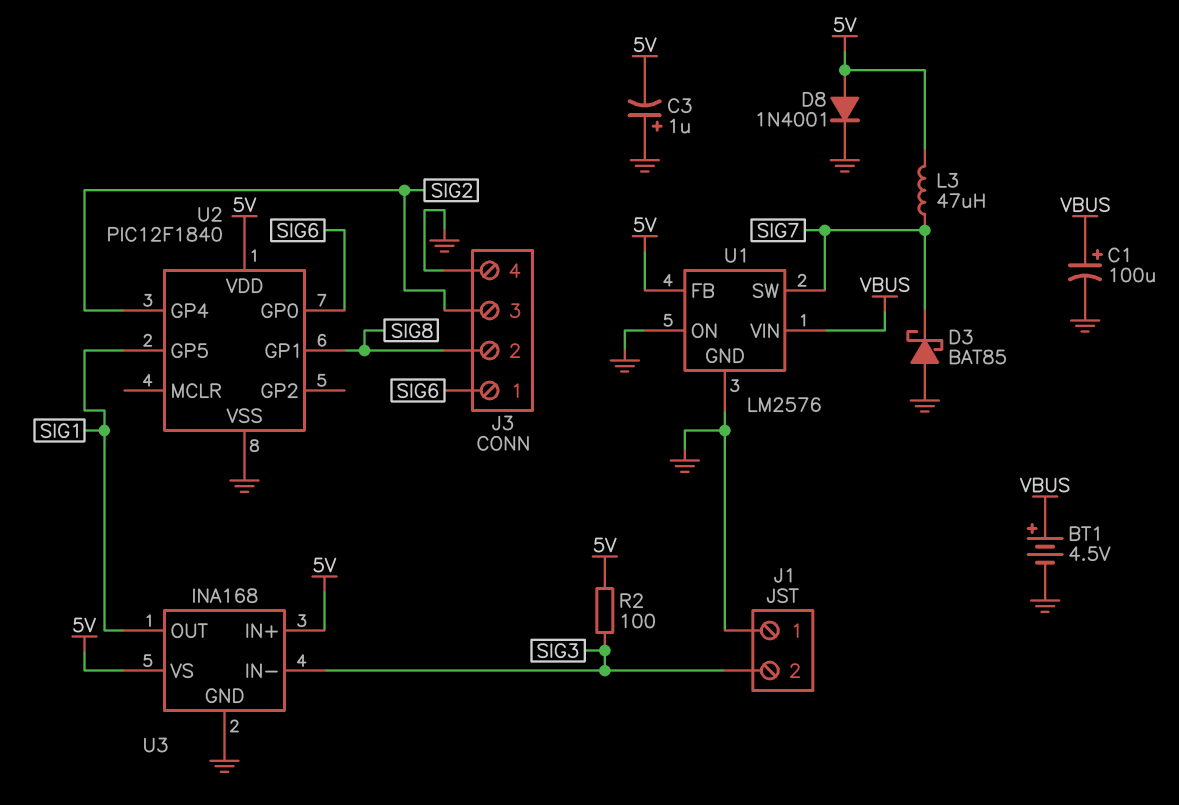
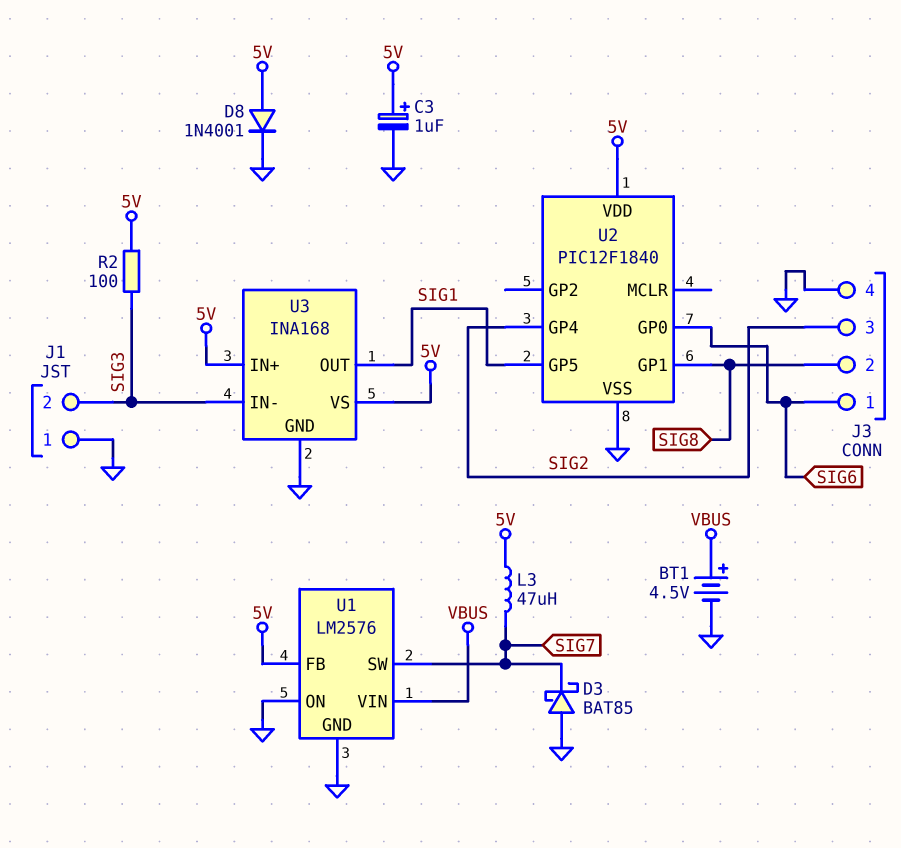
C1: 100uF (plus VBUS, minus GND) -> none
C3: 1uF (plus GND, minus 5V) -> 1uF (plus 5V, minus GND)

